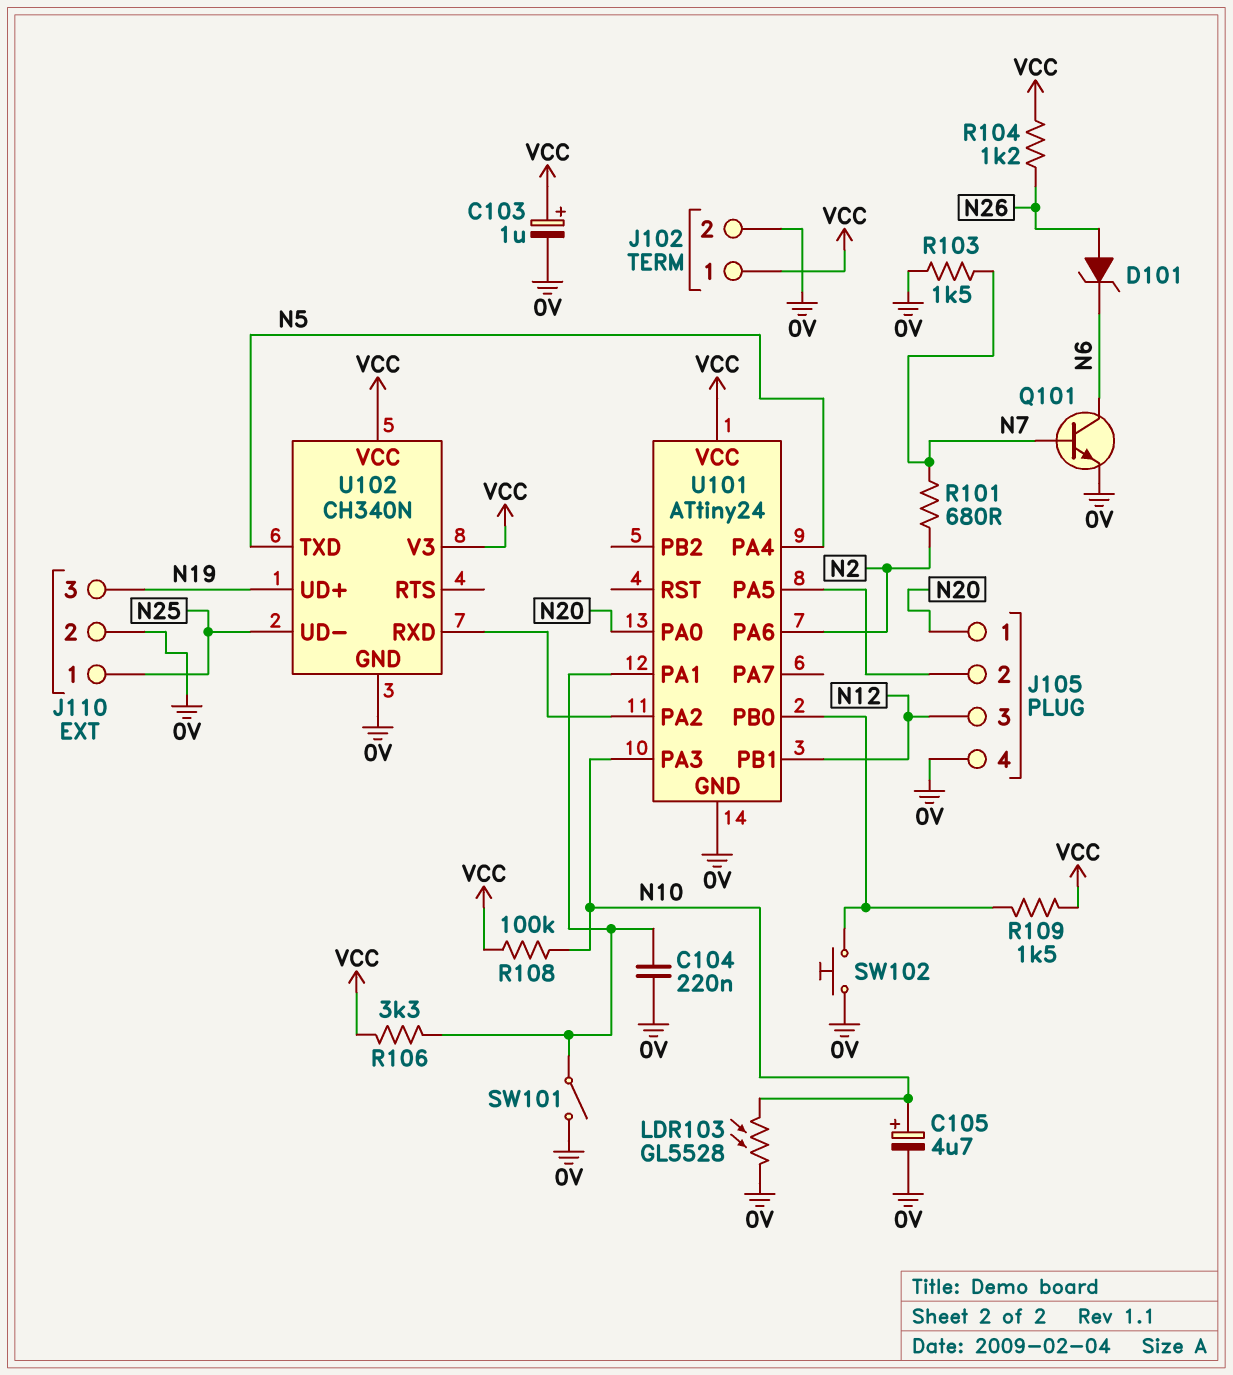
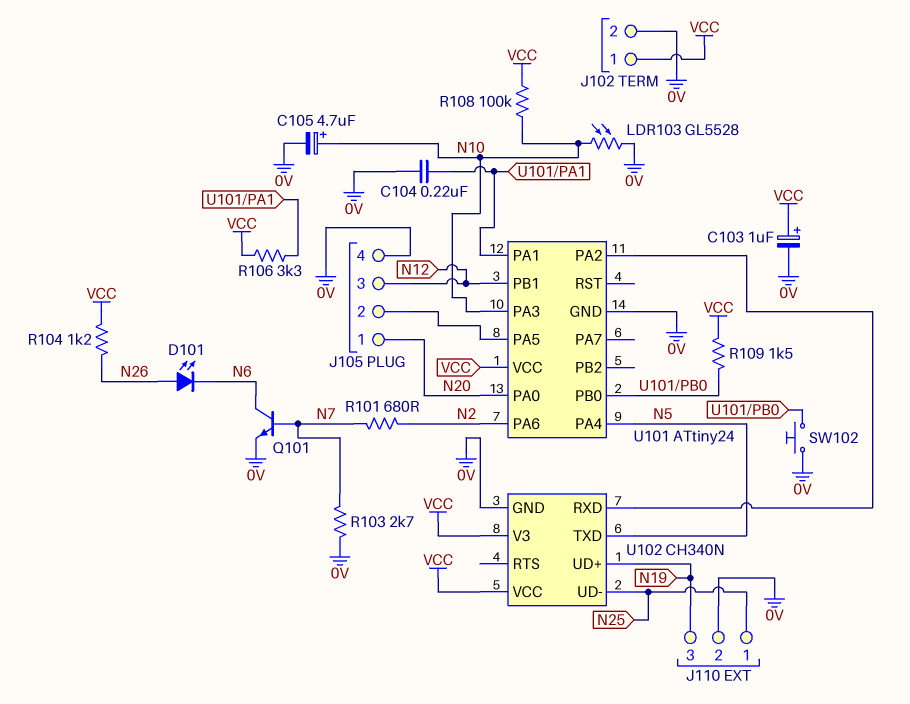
D101: zener (A N26, K N6) -> LED (A N26, K N6)
R103: 1.5k (0V, N7) -> 2.7k (0V, N7)
SW101: switch (0V, U101/PA1) -> none

